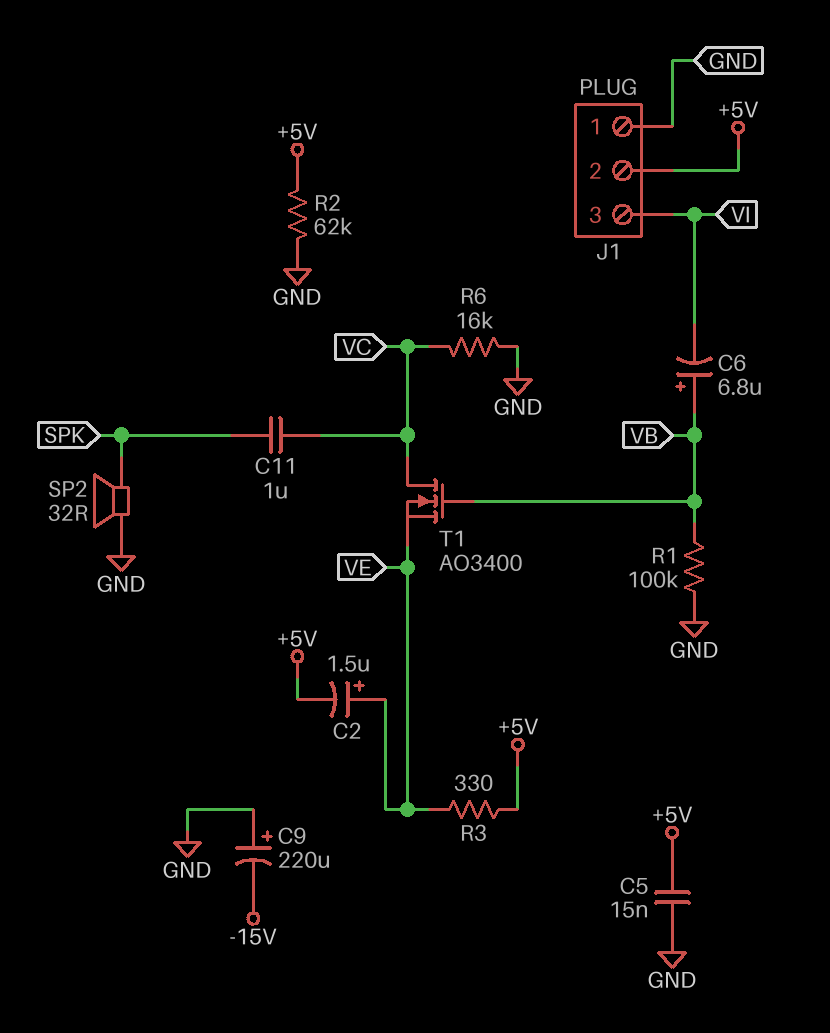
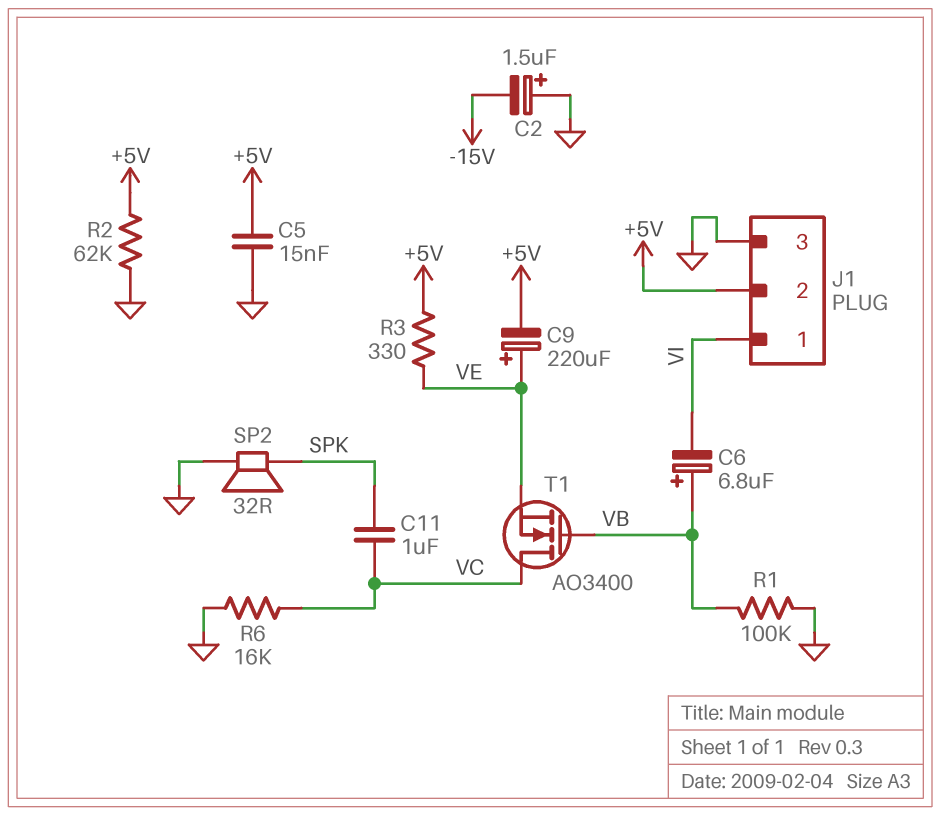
C2: 1.5uF (plus VE, minus +5V) -> 1.5uF (plus GND, minus -15V)
C9: 220uF (plus GND, minus -15V) -> 220uF (plus VE, minus +5V)
J1 pin 1: GND -> VI
J1 pin 3: VI -> GND

